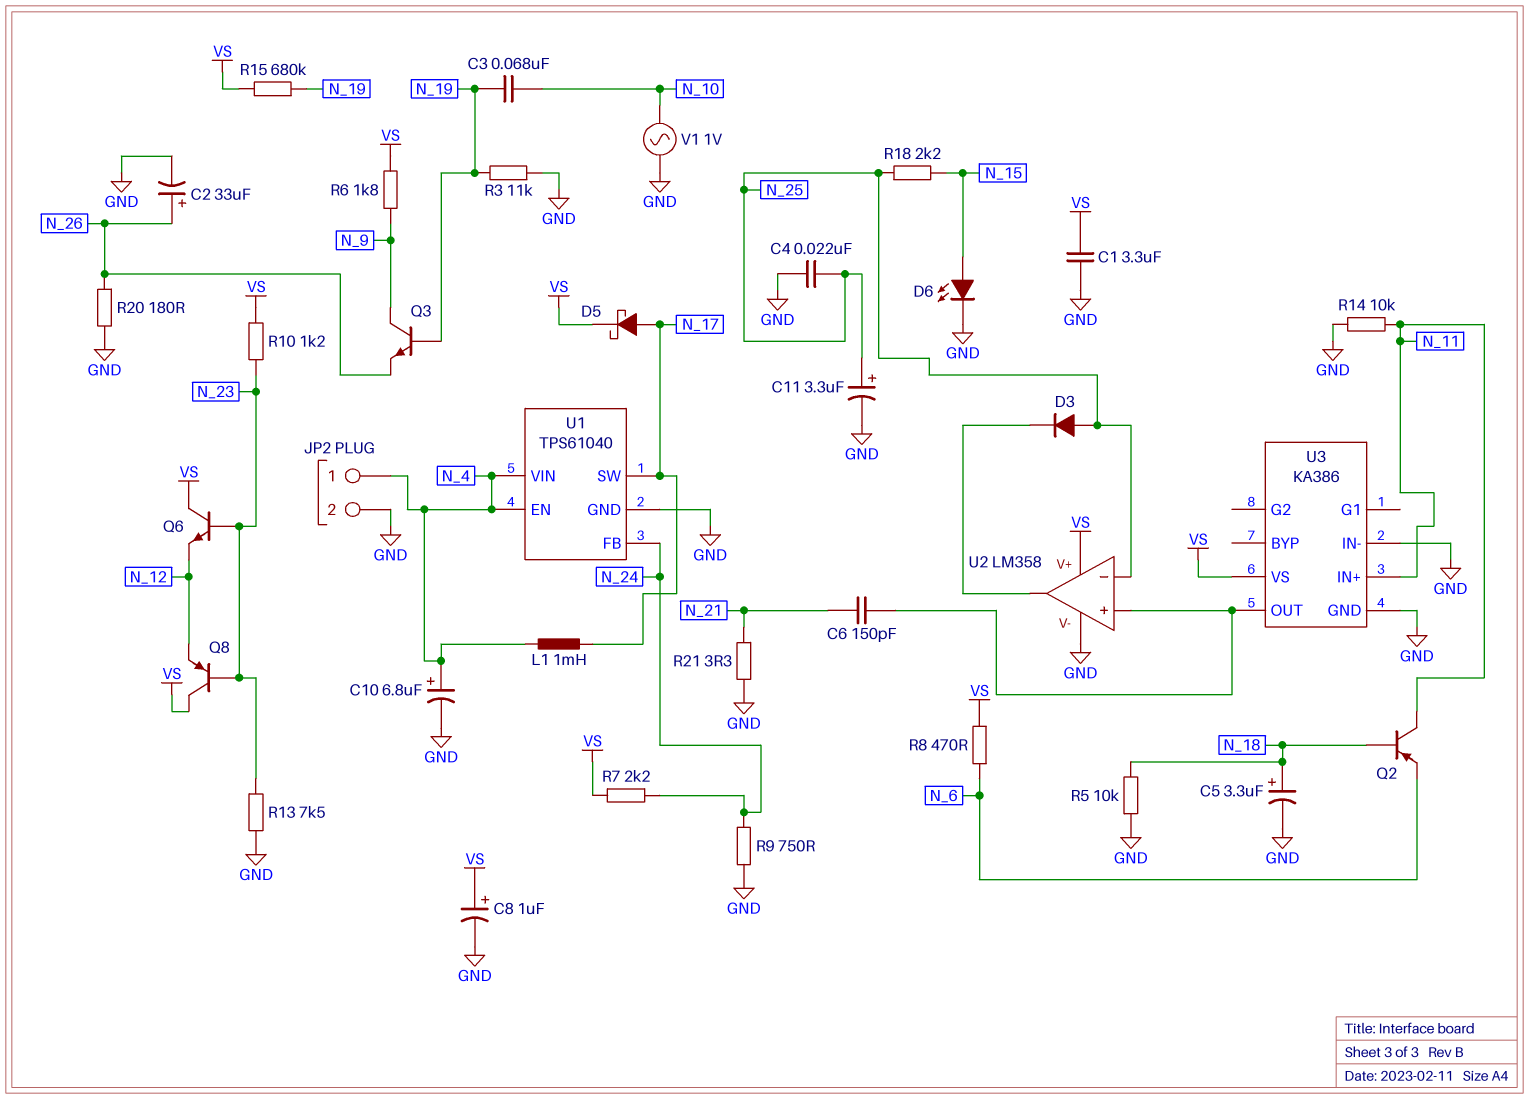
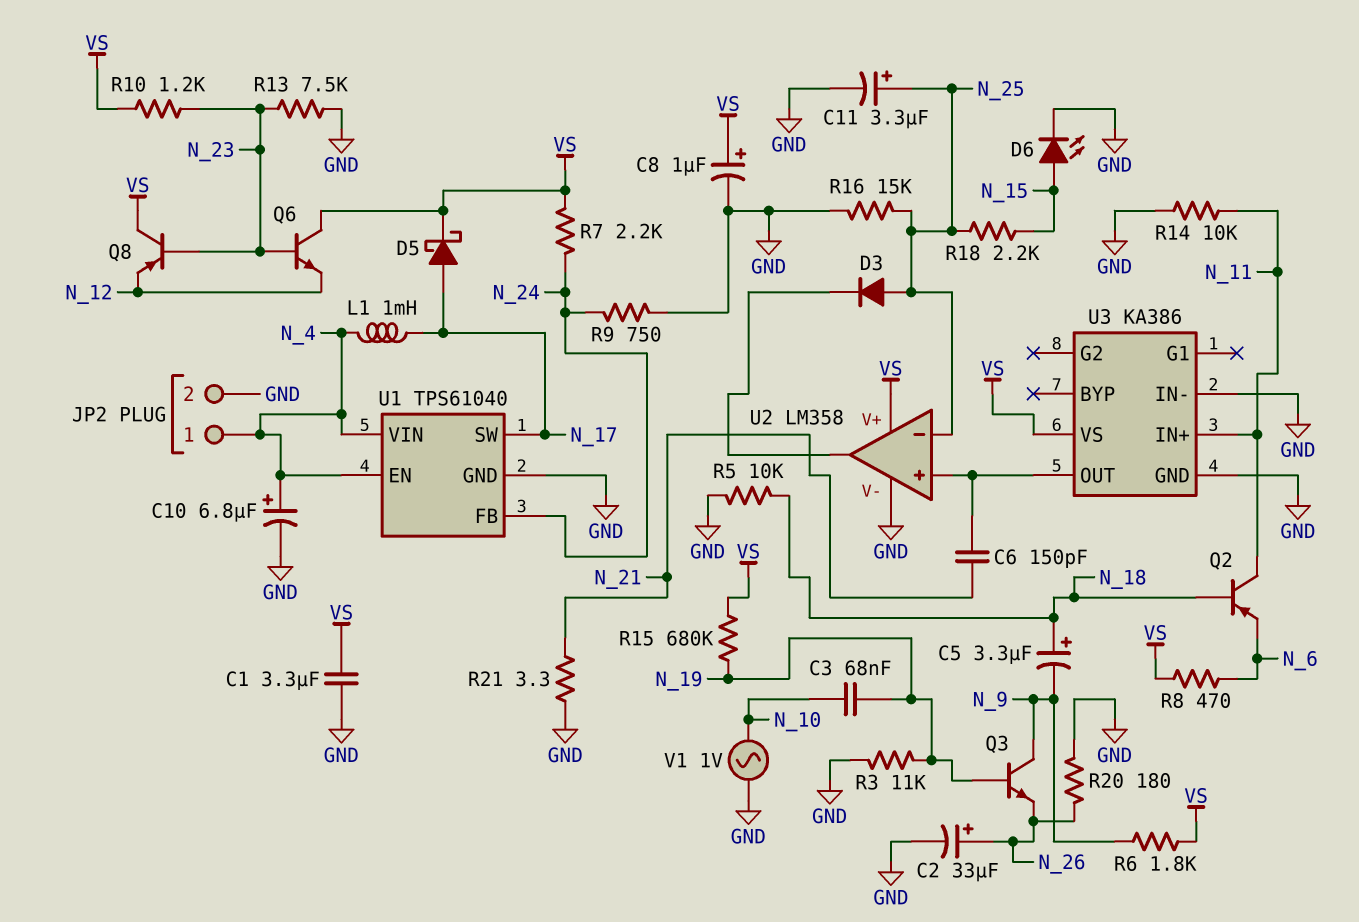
C4: 22nF (GND, N_25) -> none
C5: 3.3uF (plus N_18, minus GND) -> 3.3uF (plus N_18, minus N_9)
R16: none -> 15k (GND, N_25)

